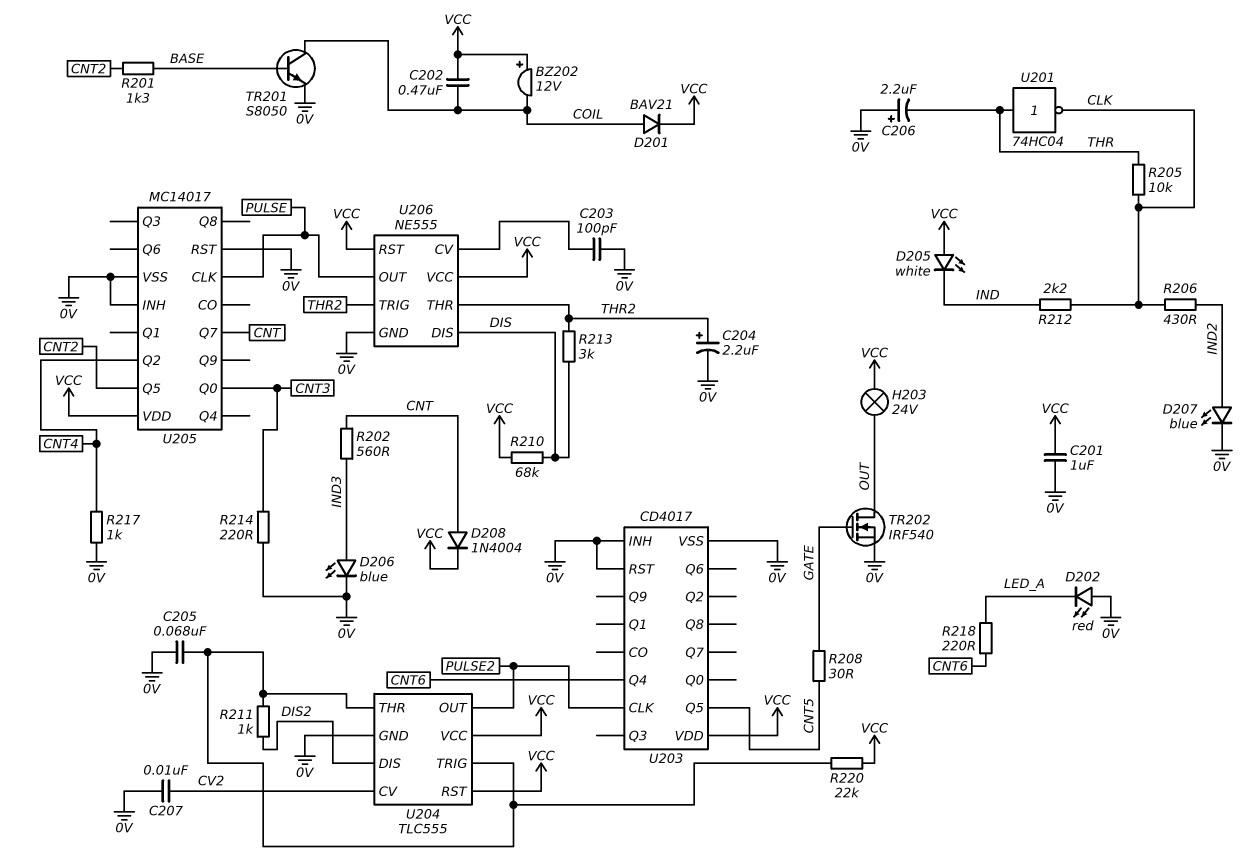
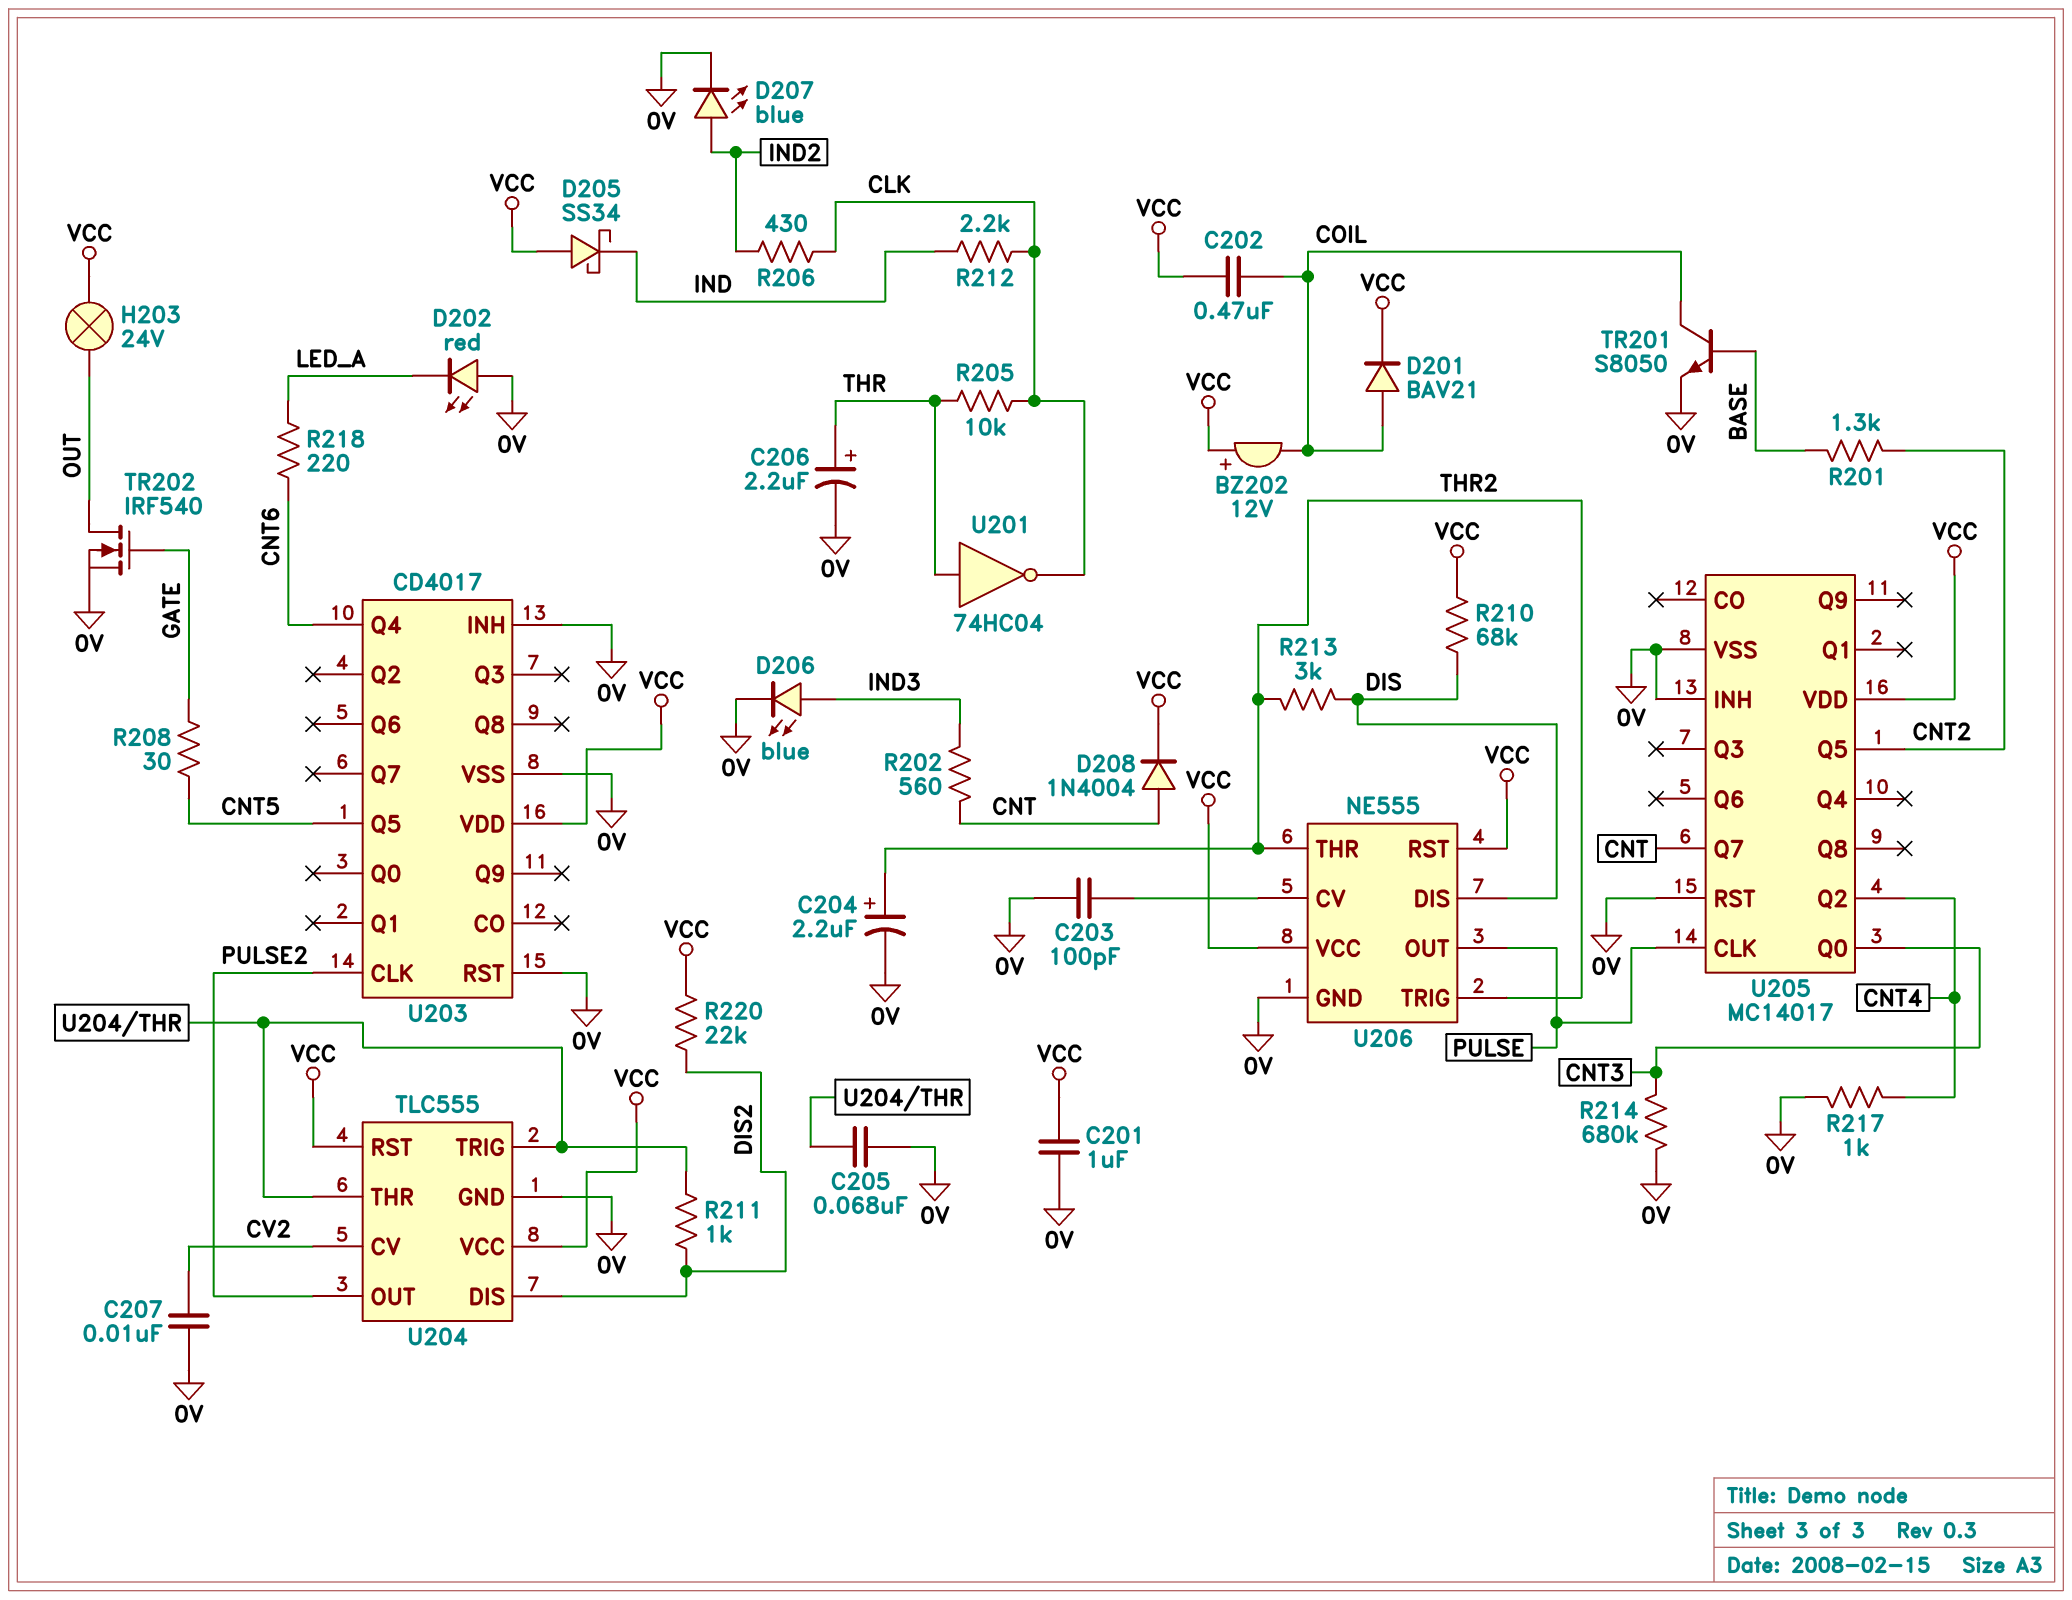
C206: 2.2uF (plus 0V, minus THR) -> 2.2uF (plus THR, minus 0V)
D205: LED white (A VCC, K IND) -> schottky SS34 (A VCC, K IND)
R214: 220 (0V, CNT3) -> 680k (0V, CNT3)
R220: 22k (U204/THR, VCC) -> 22k (DIS2, VCC)

